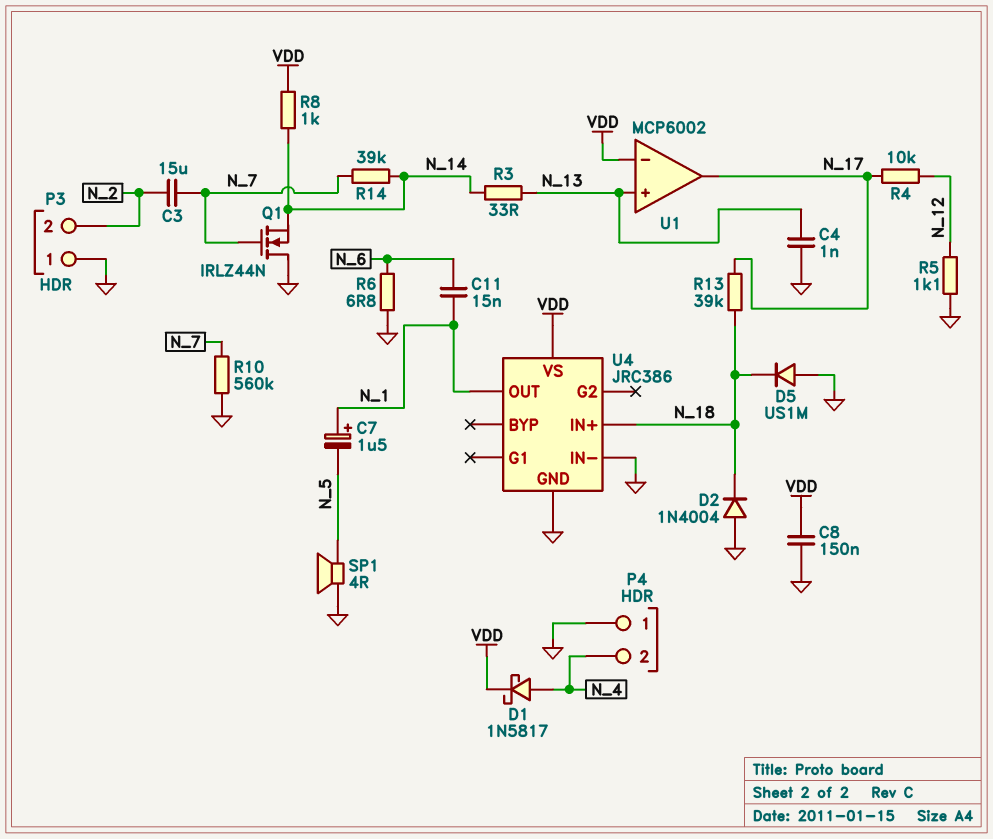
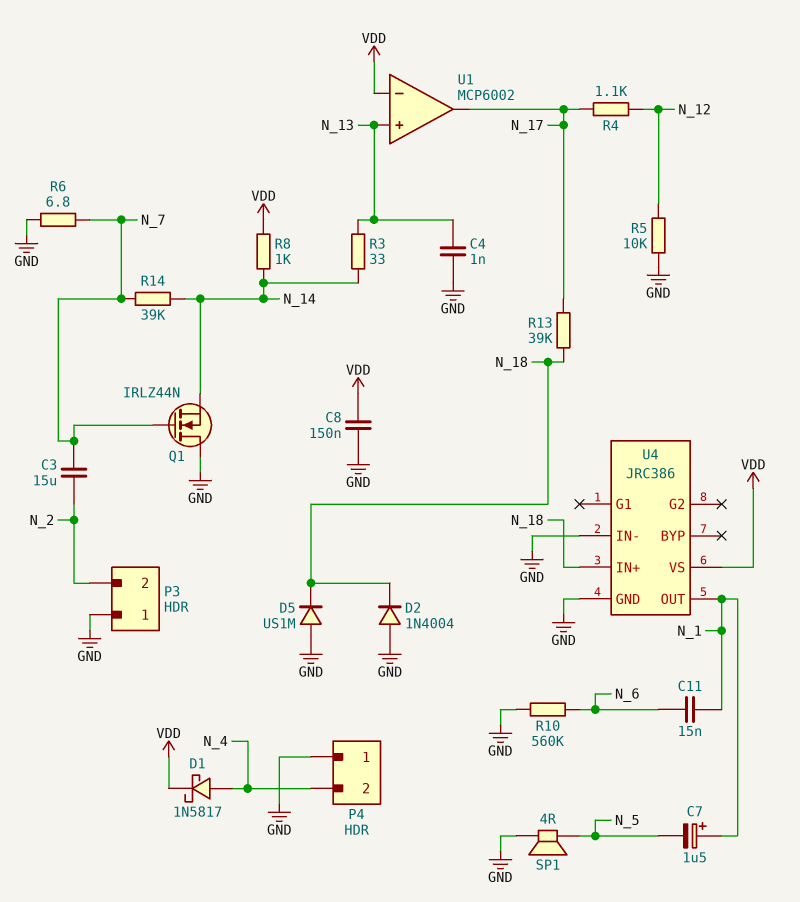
R4: 10k (N_12, N_17) -> 1.1k (N_12, N_17)
R5: 1.1k (GND, N_12) -> 10k (GND, N_12)
R6: 6.8 (GND, N_6) -> 6.8 (GND, N_7)
R10: 560k (GND, N_7) -> 560k (GND, N_6)

